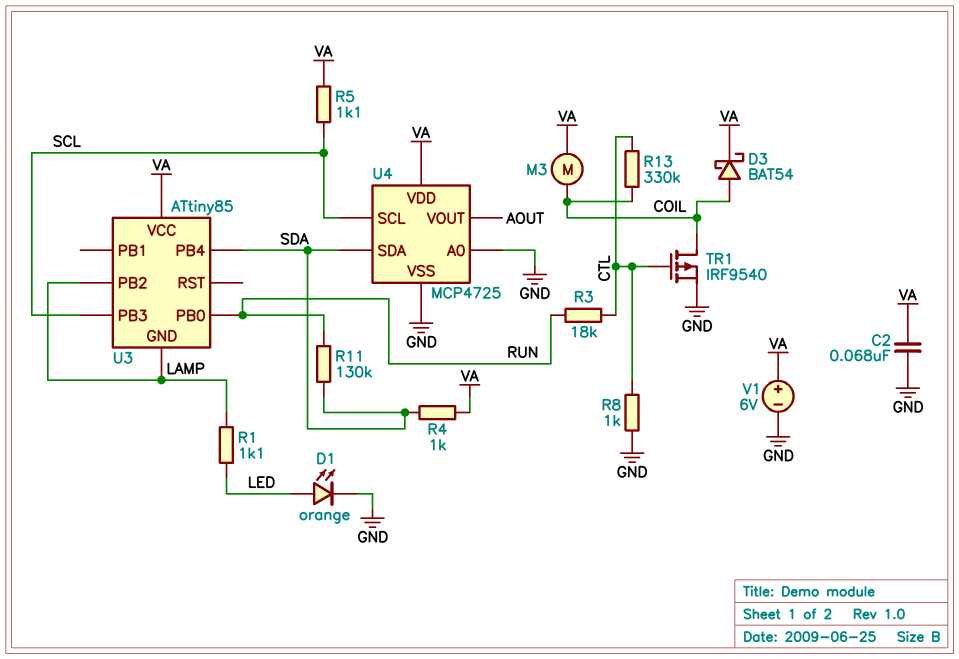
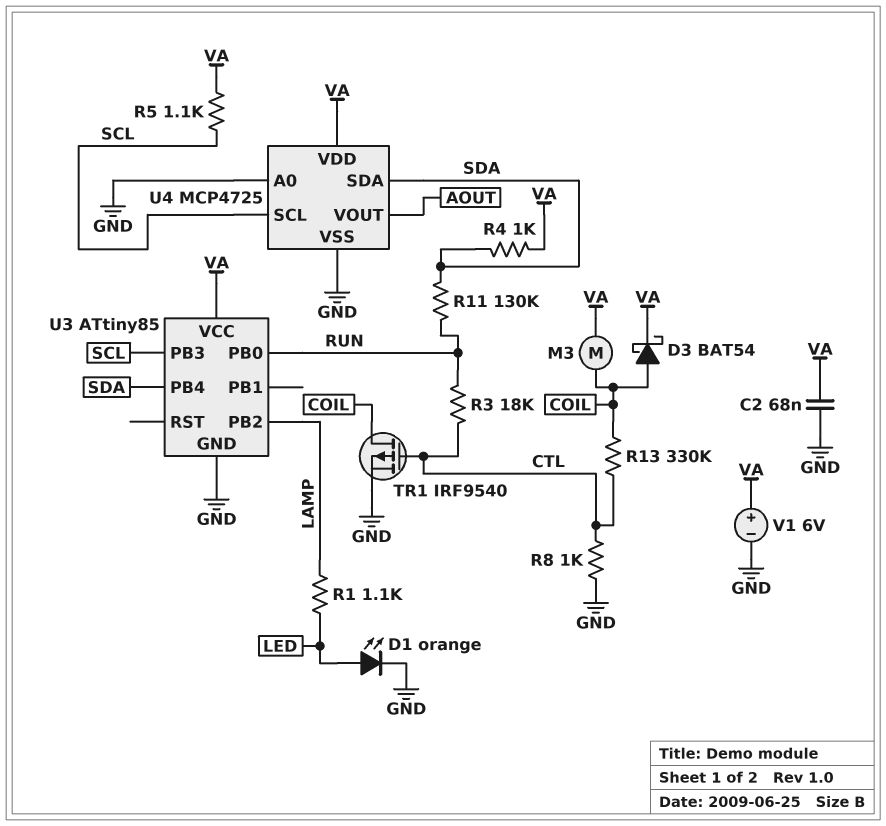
U3 pin GND: LAMP -> GND

